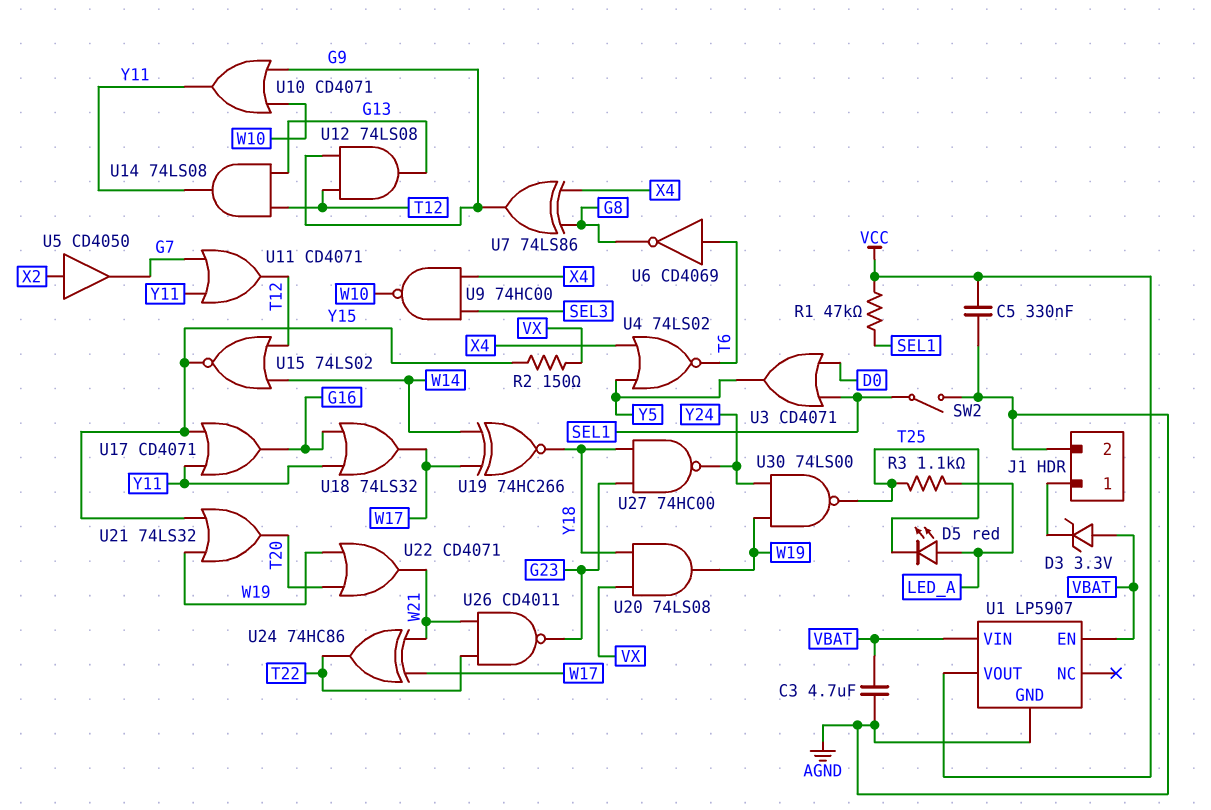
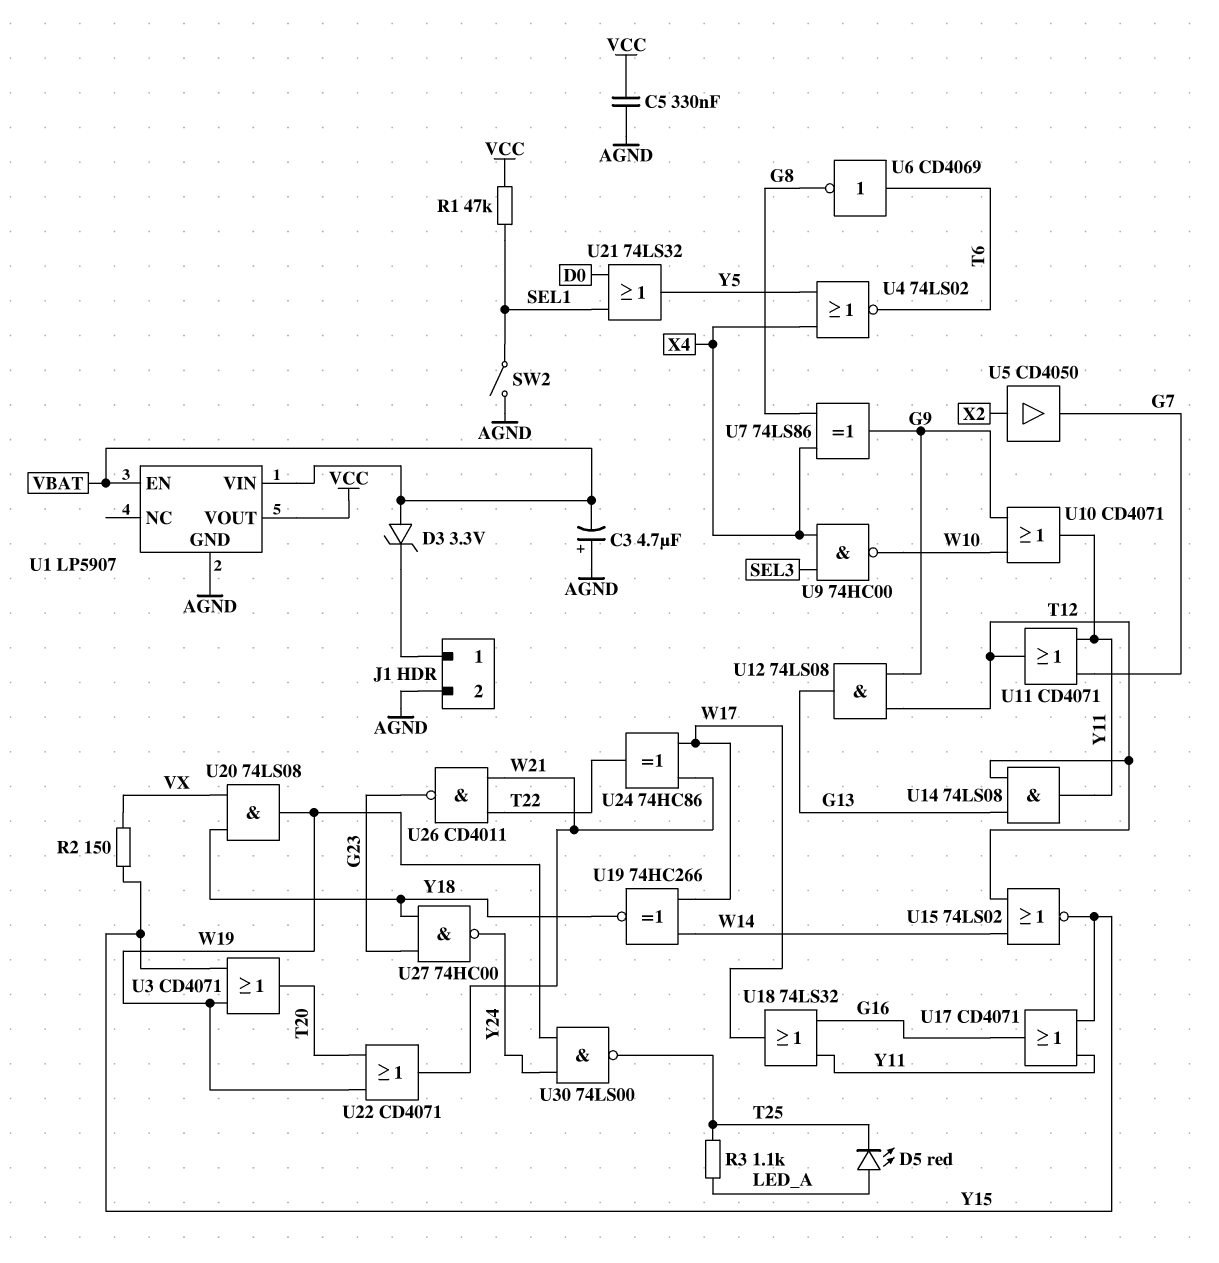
C3: 4.7uF (AGND, VBAT) -> 4.7uF (plus AGND, minus VBAT)
U3: OR CD4071 (in D0, in SEL1, out Y5) -> OR CD4071 (in W19, in Y15, out T20)
U21: OR 74LS32 (in W19, in Y15, out T20) -> OR 74LS32 (in D0, in SEL1, out Y5)

